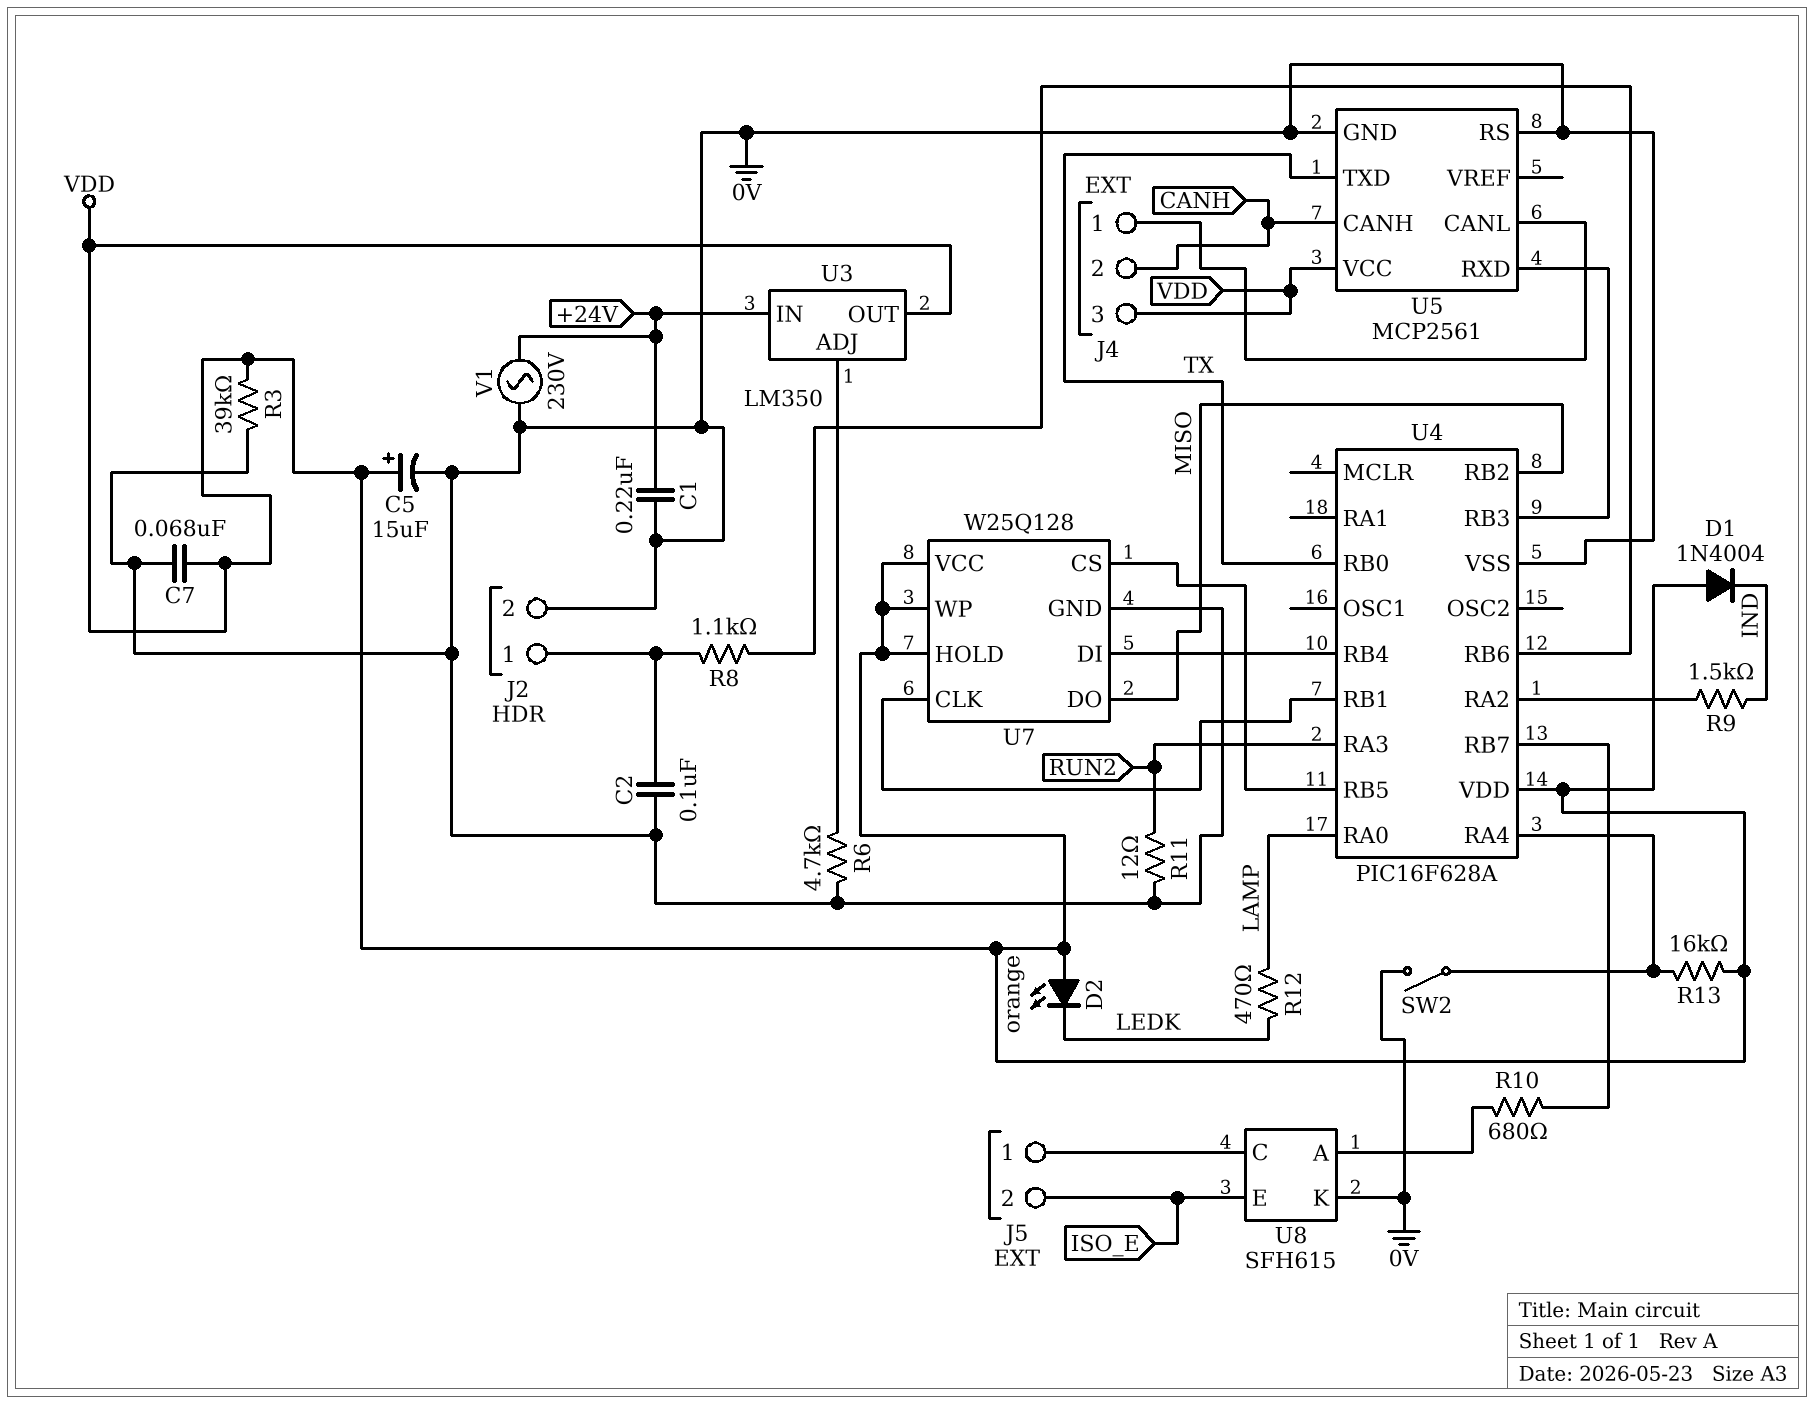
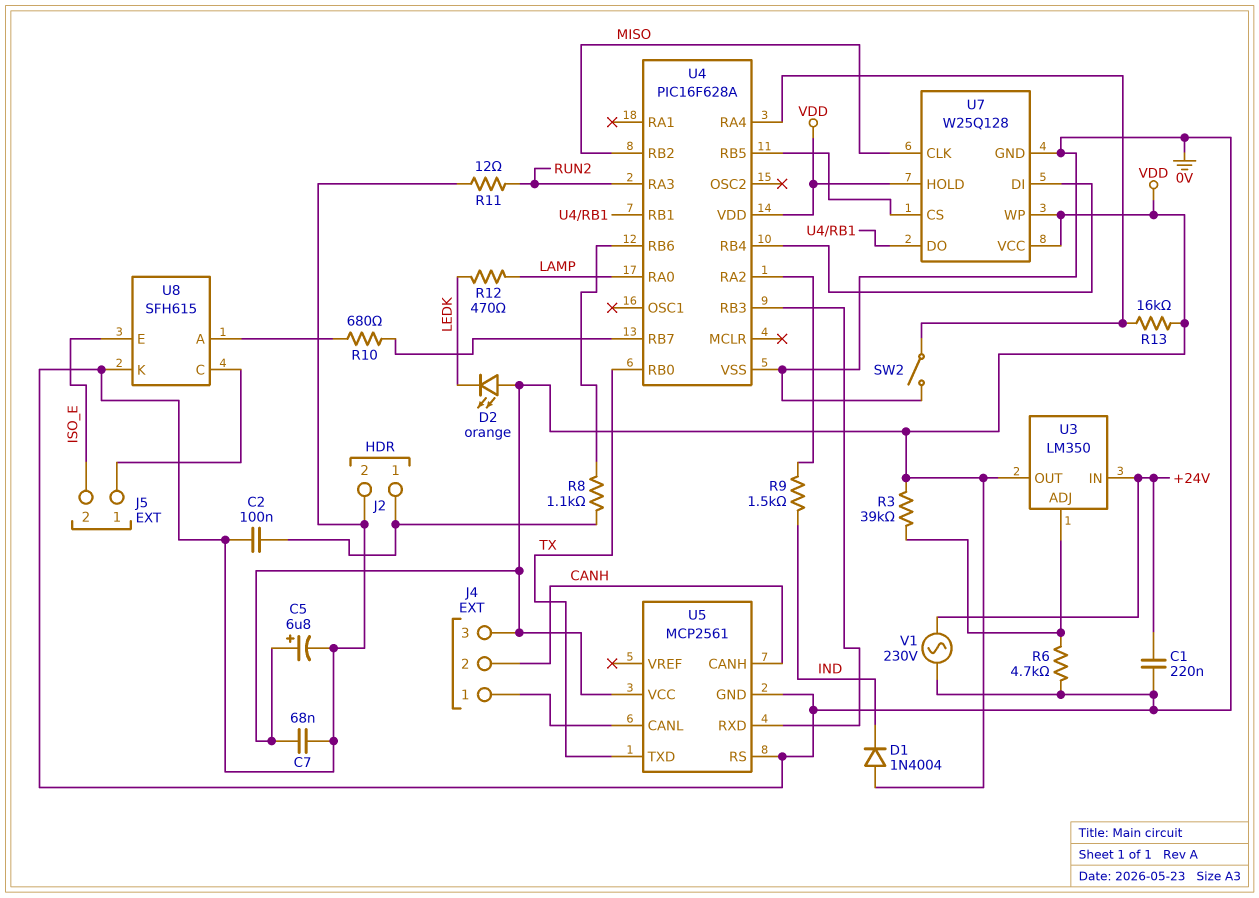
C5: 15uF (plus VDD, minus 0V) -> 6.8uF (plus VDD, minus 0V)
R3: 39k (0V, VDD) -> 39k (U3/ADJ, VDD)
U7 pin CLK: U4/RB1 -> MISO
U7 pin DO: MISO -> U4/RB1

